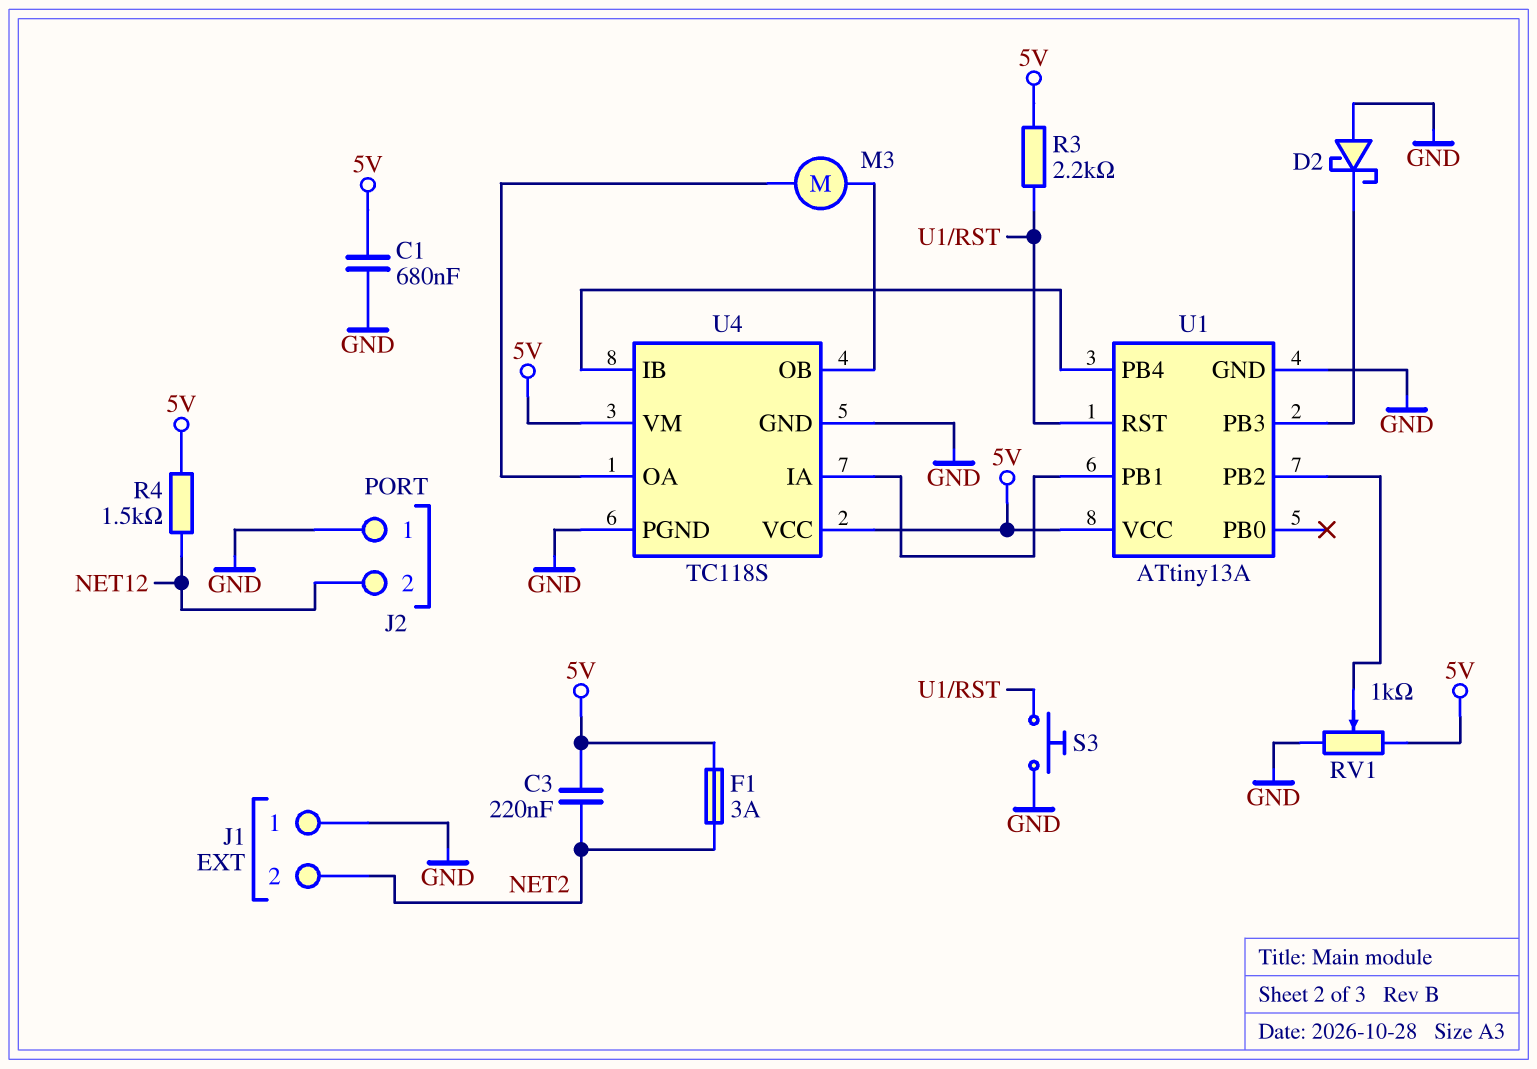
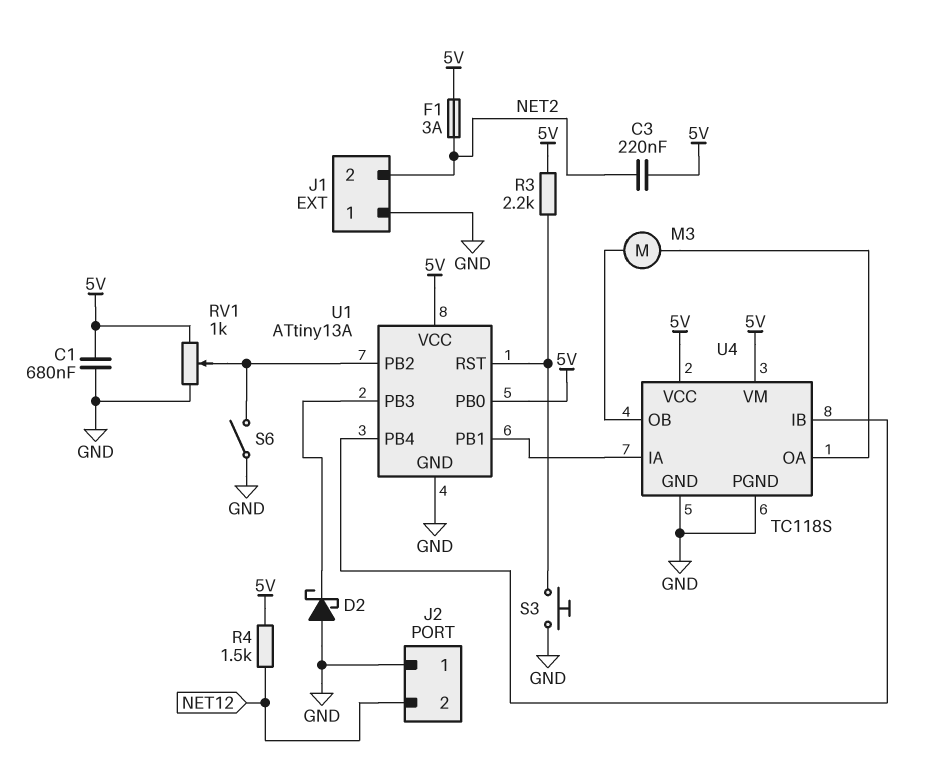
S6: none -> switch (GND, U1/PB2)
U1 pin PB0: none -> 5V

